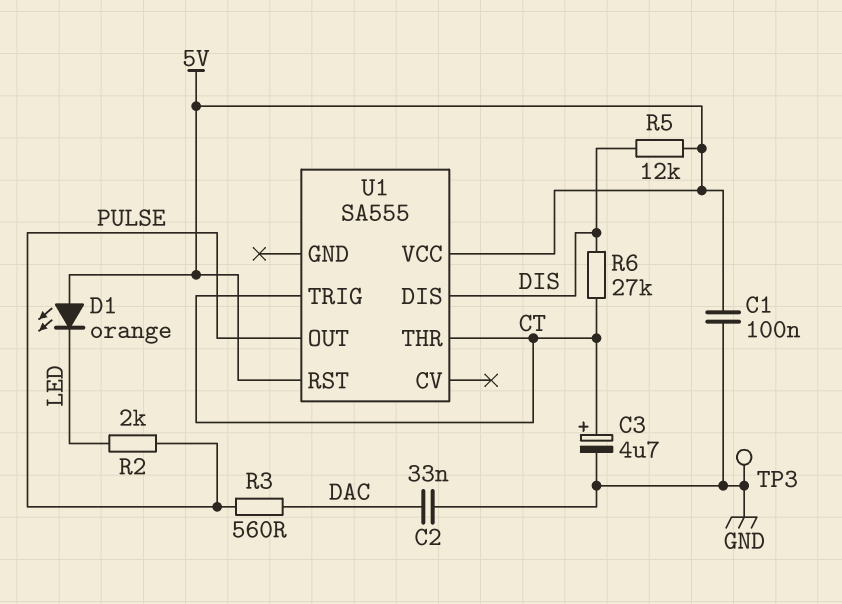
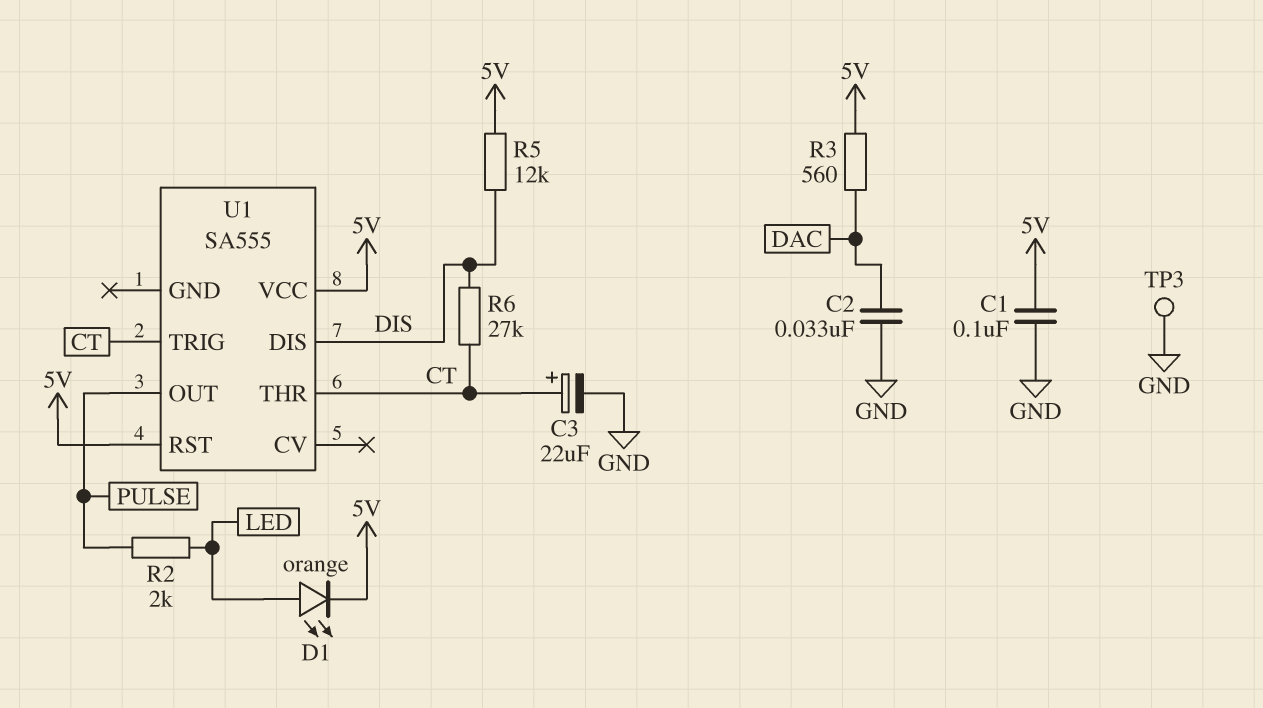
C3: 4.7uF (plus CT, minus GND) -> 22uF (plus CT, minus GND)
D1: LED orange (A 5V, K LED) -> LED orange (A LED, K 5V)
R3: 560 (DAC, PULSE) -> 560 (5V, DAC)

